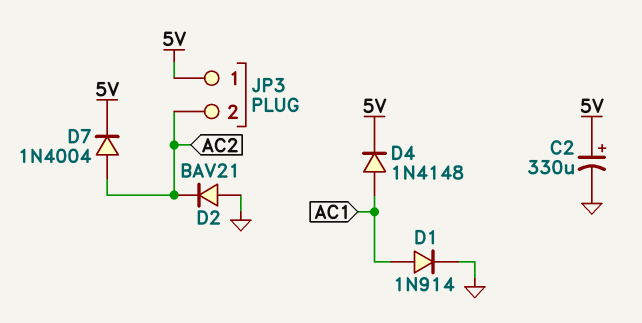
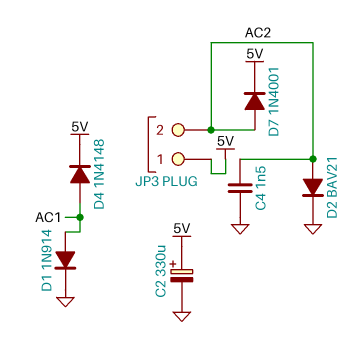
C4: none -> 1.5nF (AC2, GND)
D2: diode BAV21 (A GND, K AC2) -> diode BAV21 (A AC2, K GND)
D7: diode 1N4004 (A AC2, K 5V) -> diode 1N4001 (A AC2, K 5V)

